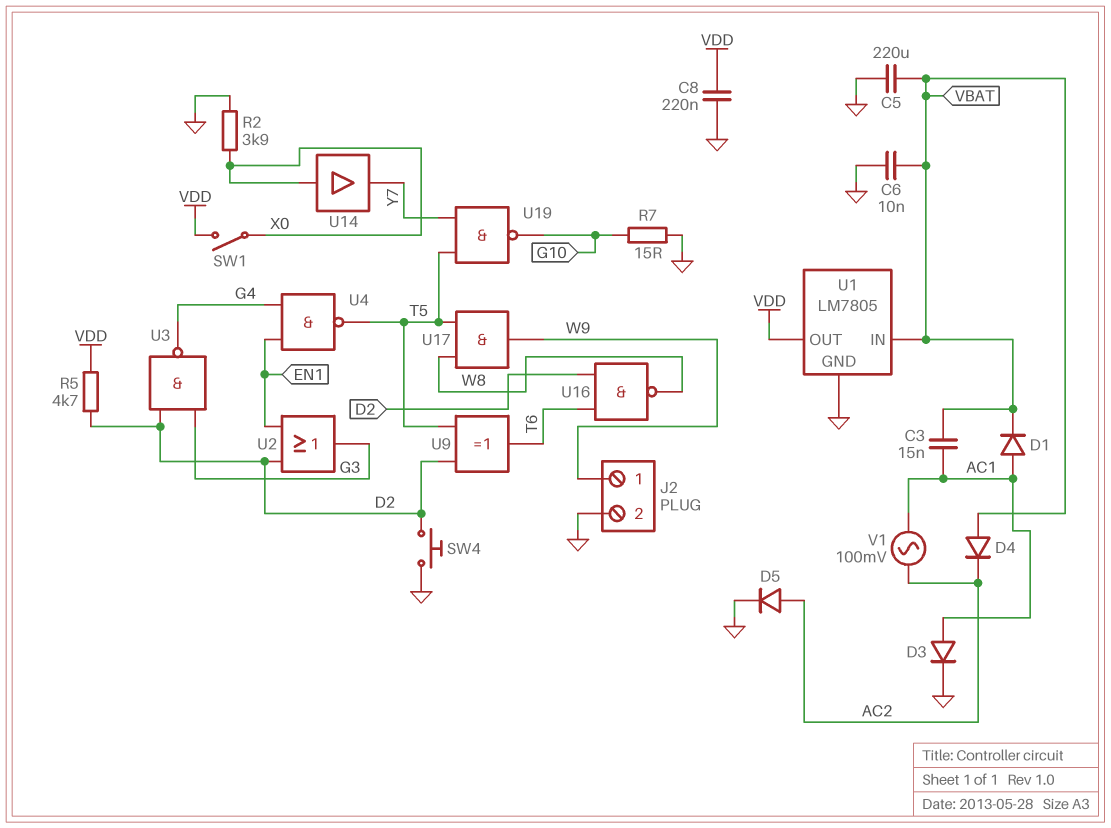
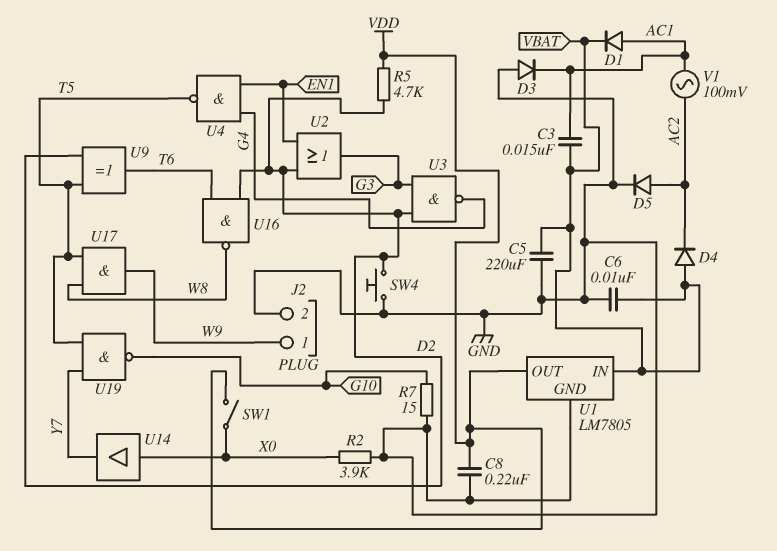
D3: diode (A AC1, K GND) -> diode (A GND, K AC1)

